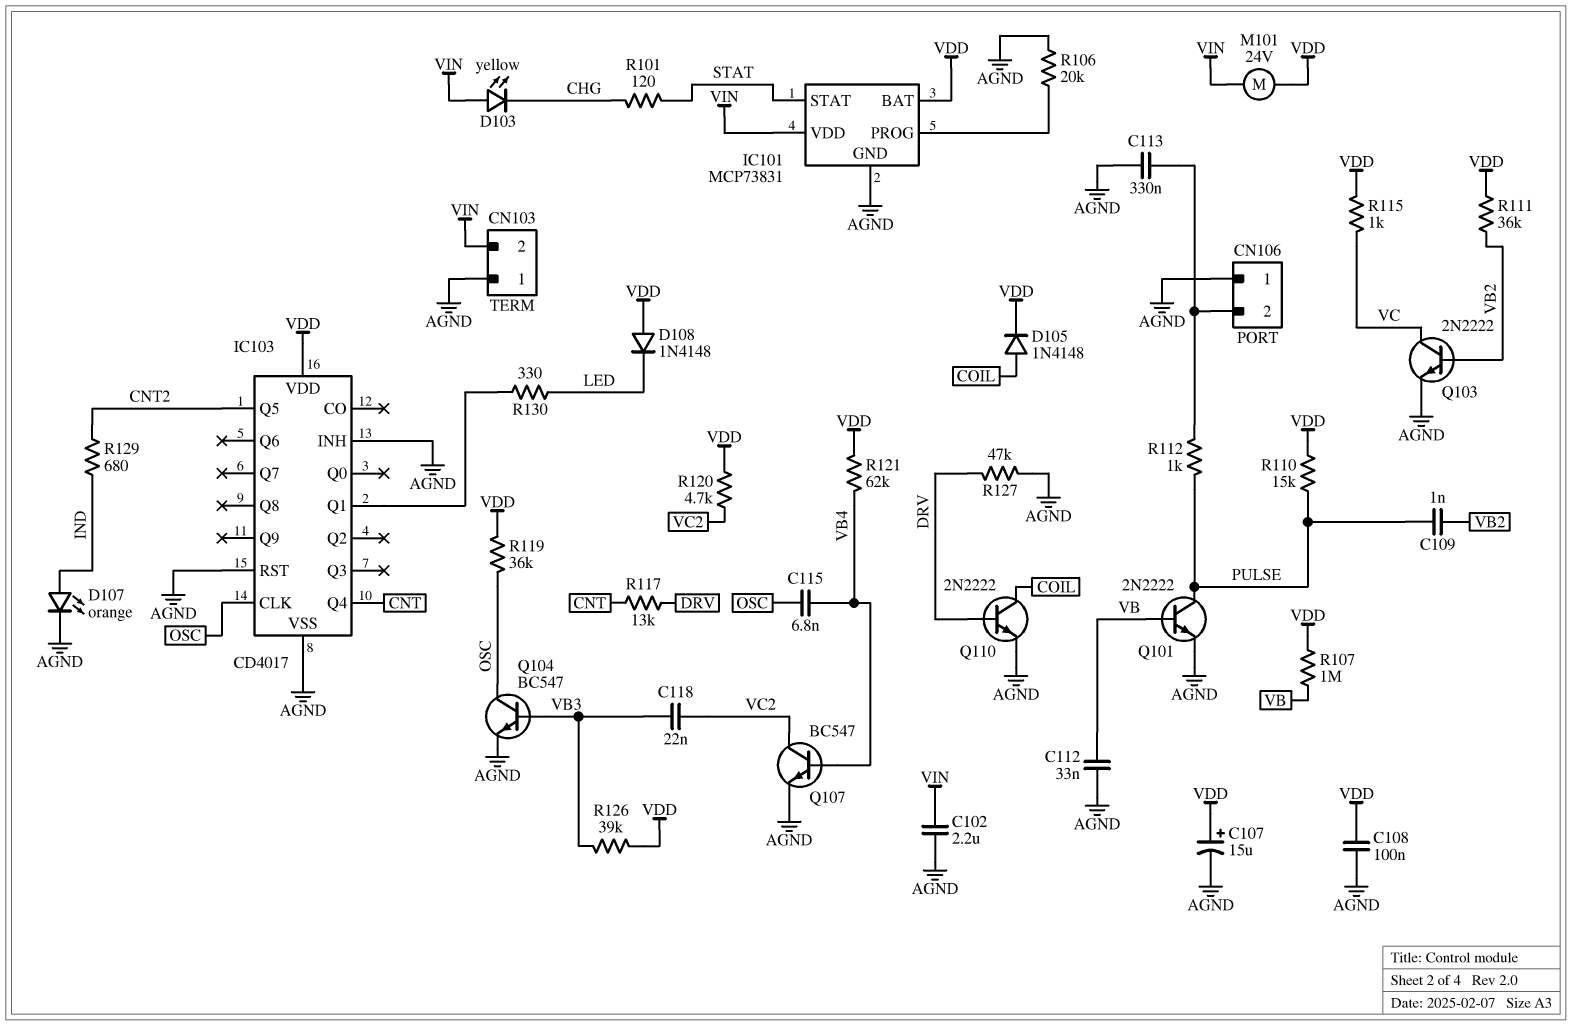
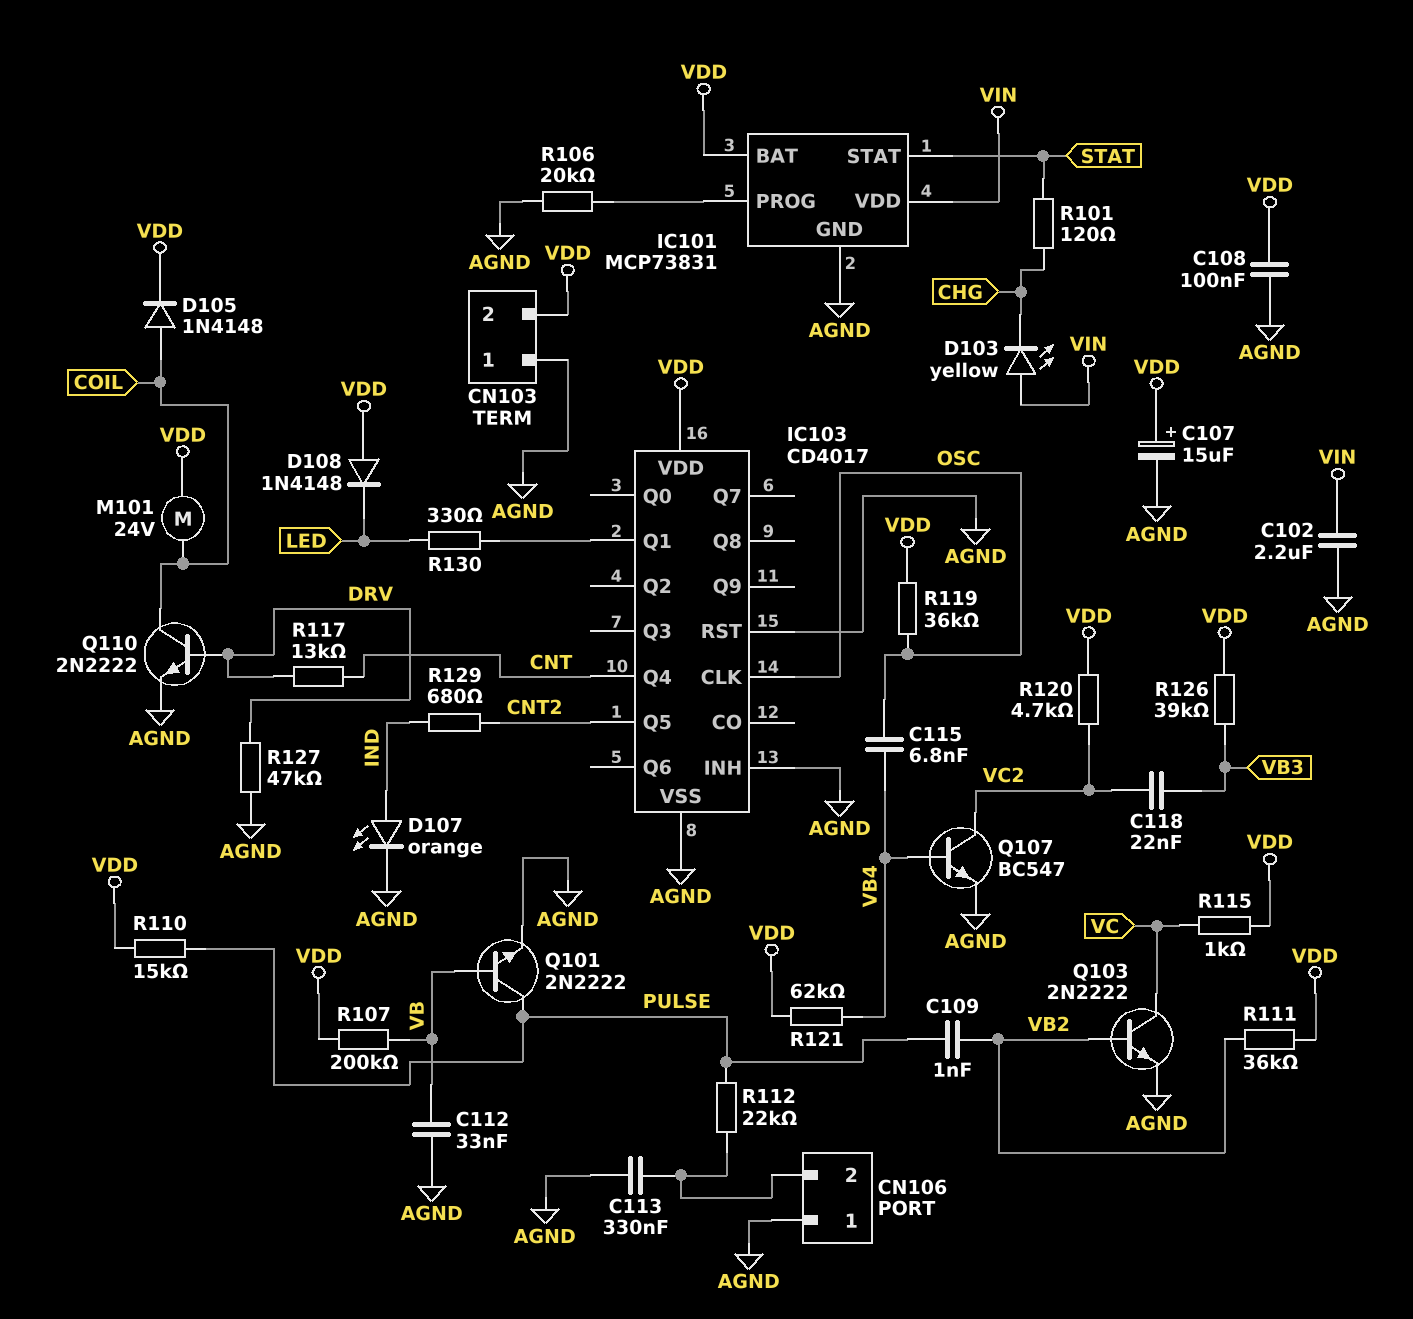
CN103 pin 2: VIN -> VDD
M101: motor 24V (VDD, VIN) -> motor 24V (COIL, VDD)
Q104: NPN BC547 (B VB3, C OSC, E AGND) -> none
R107: 1M (VB, VDD) -> 200k (VB, VDD)
R112: 1k (CN106/2, PULSE) -> 22k (CN106/2, PULSE)

